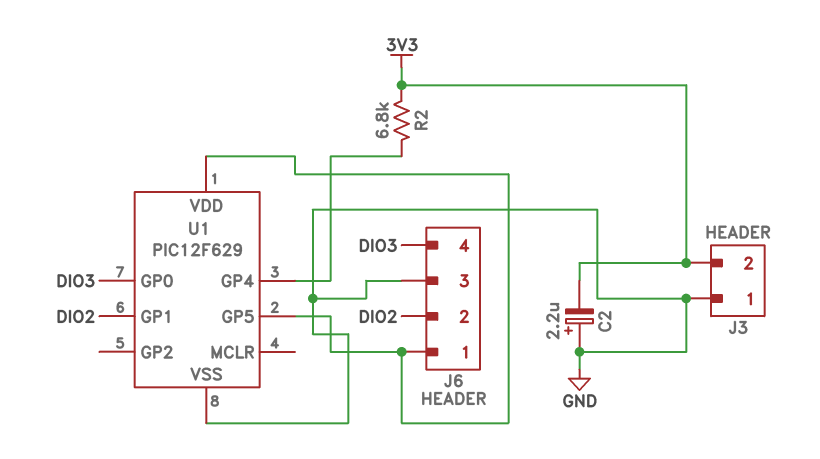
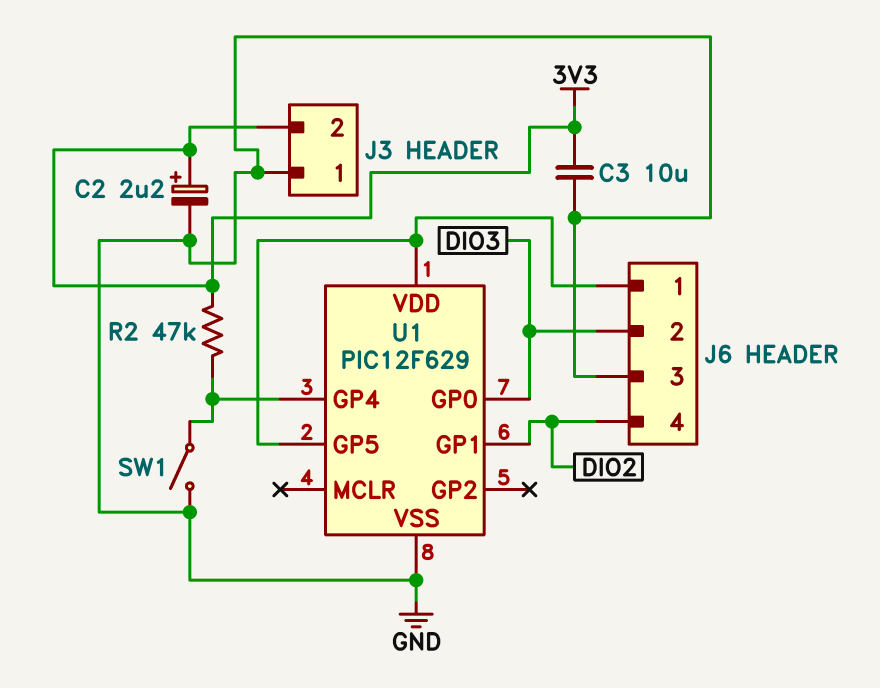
C2: 2.2uF (plus GND, minus 3V3) -> 2.2uF (plus 3V3, minus GND)
C3: none -> 10uF (3V3, GND)
J6 pin 2: DIO2 -> DIO3
J6 pin 4: DIO3 -> DIO2
R2: 6.8k (3V3, U1/GP4) -> 47k (3V3, U1/GP4)
SW1: none -> switch (GND, U1/GP4)

